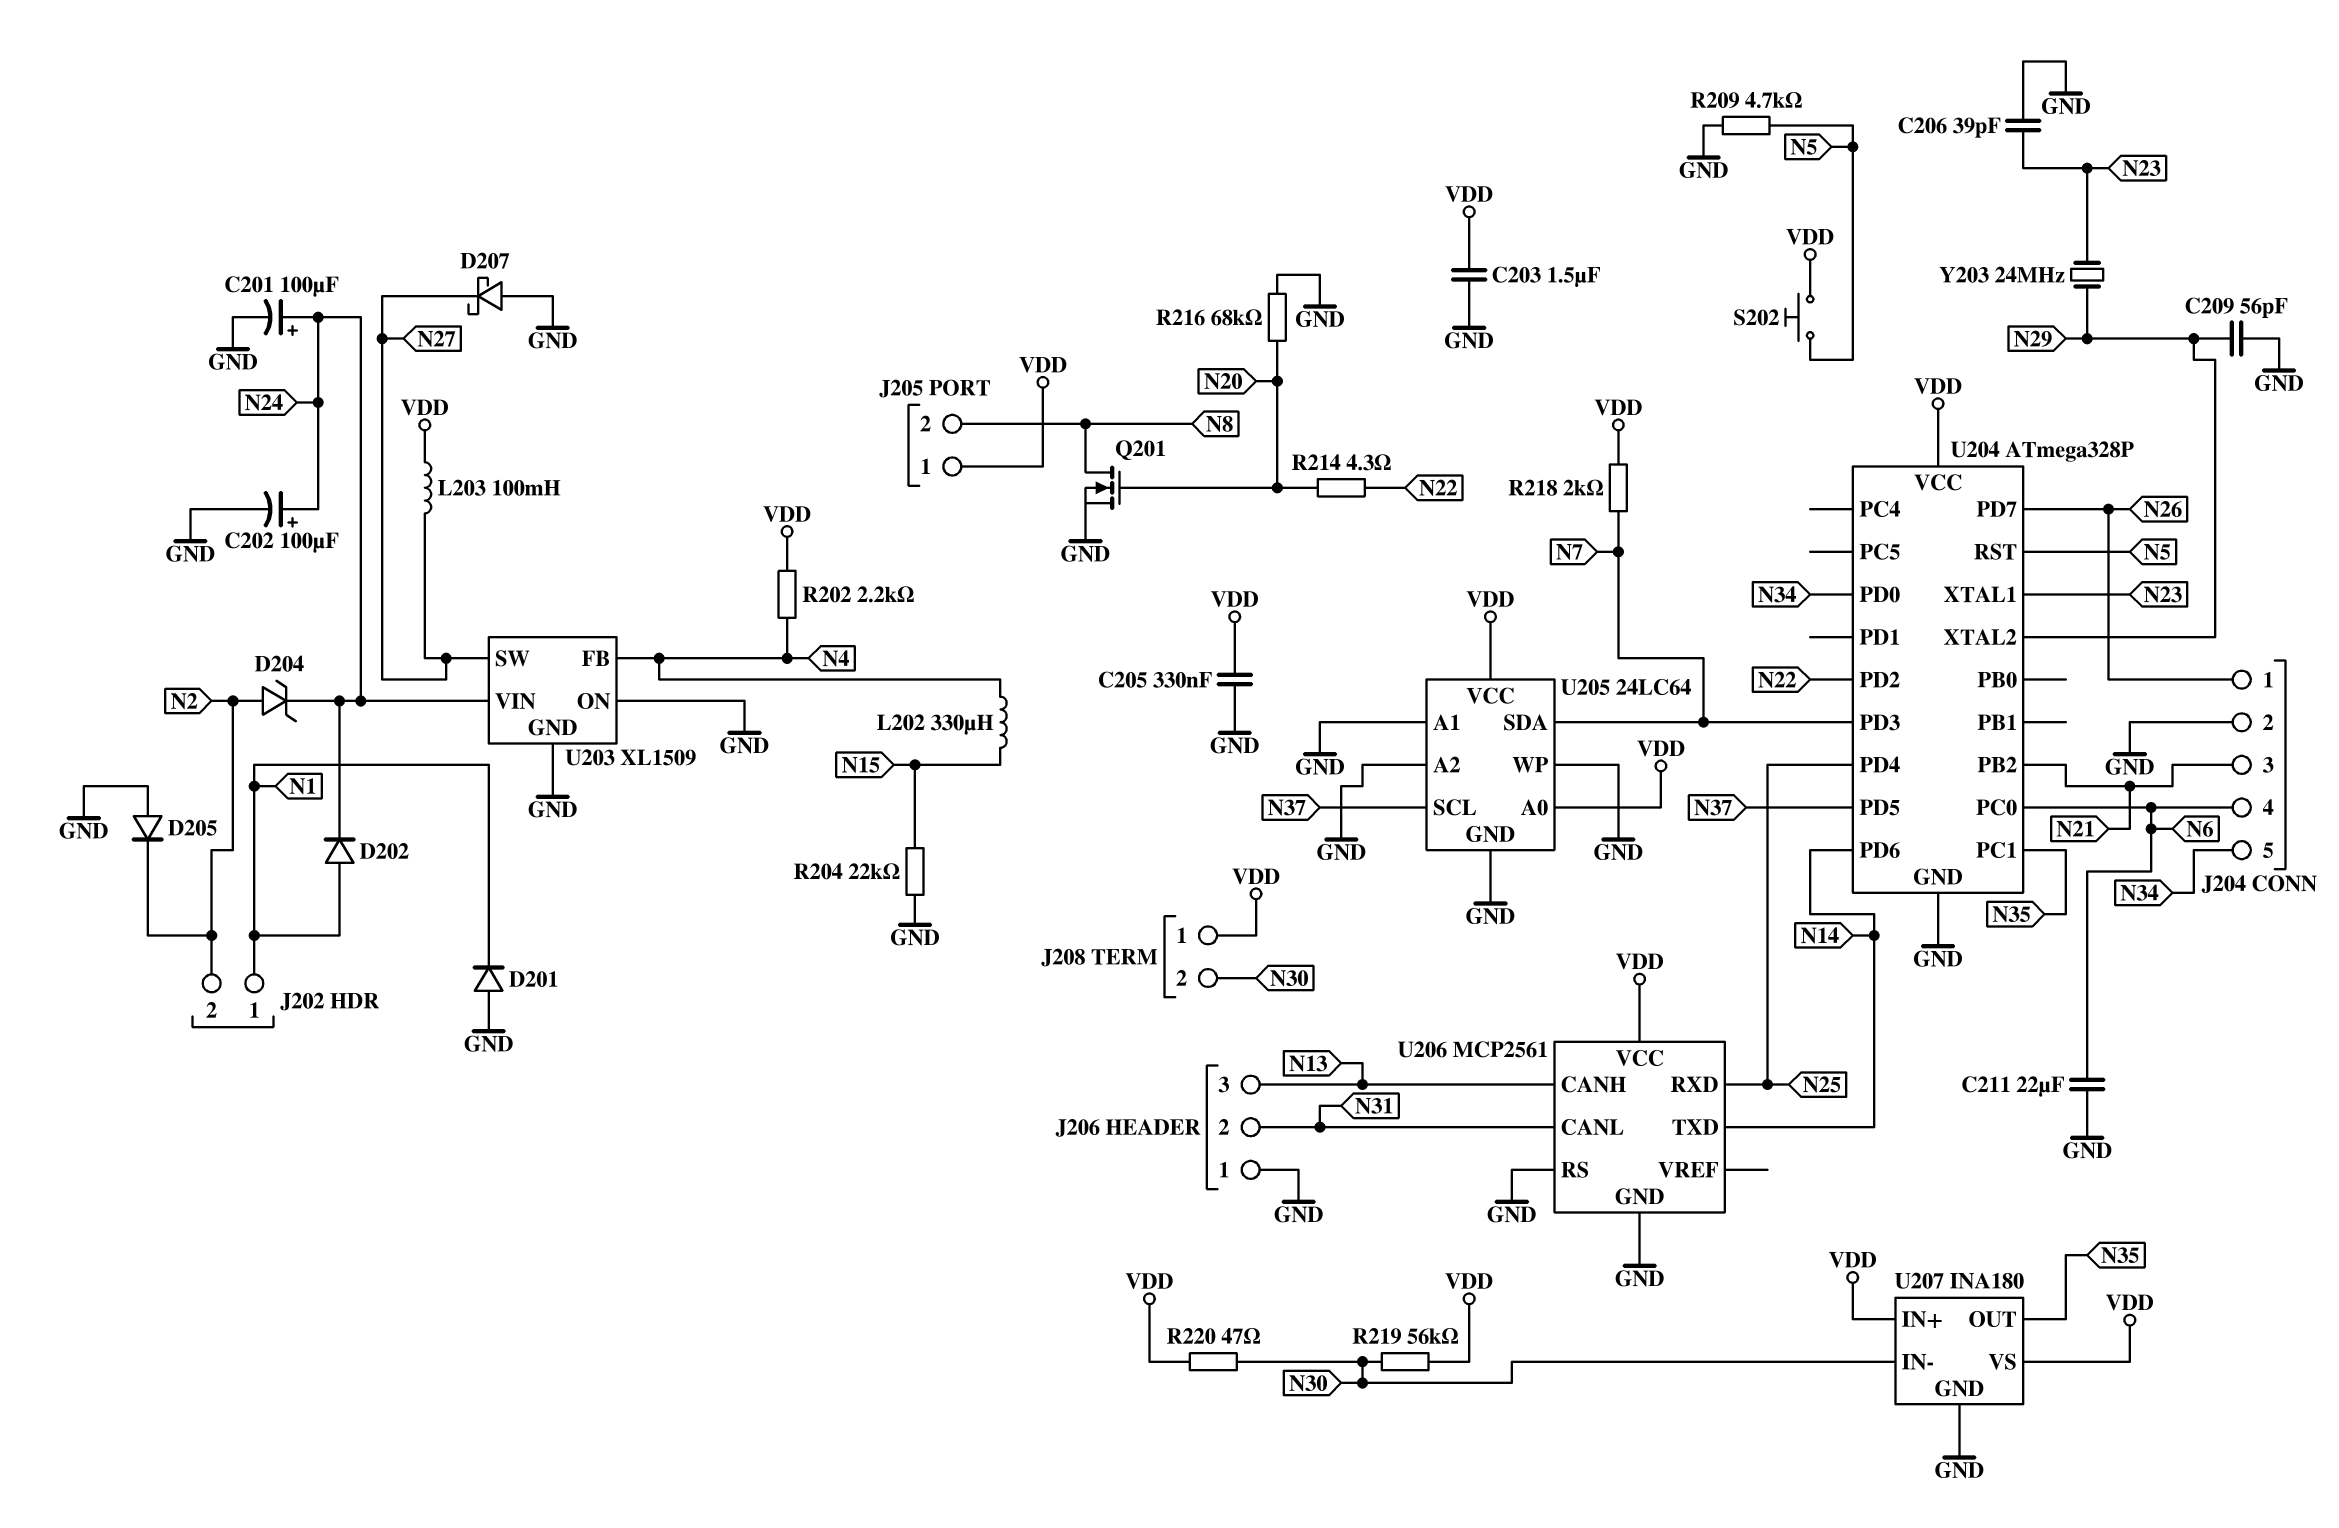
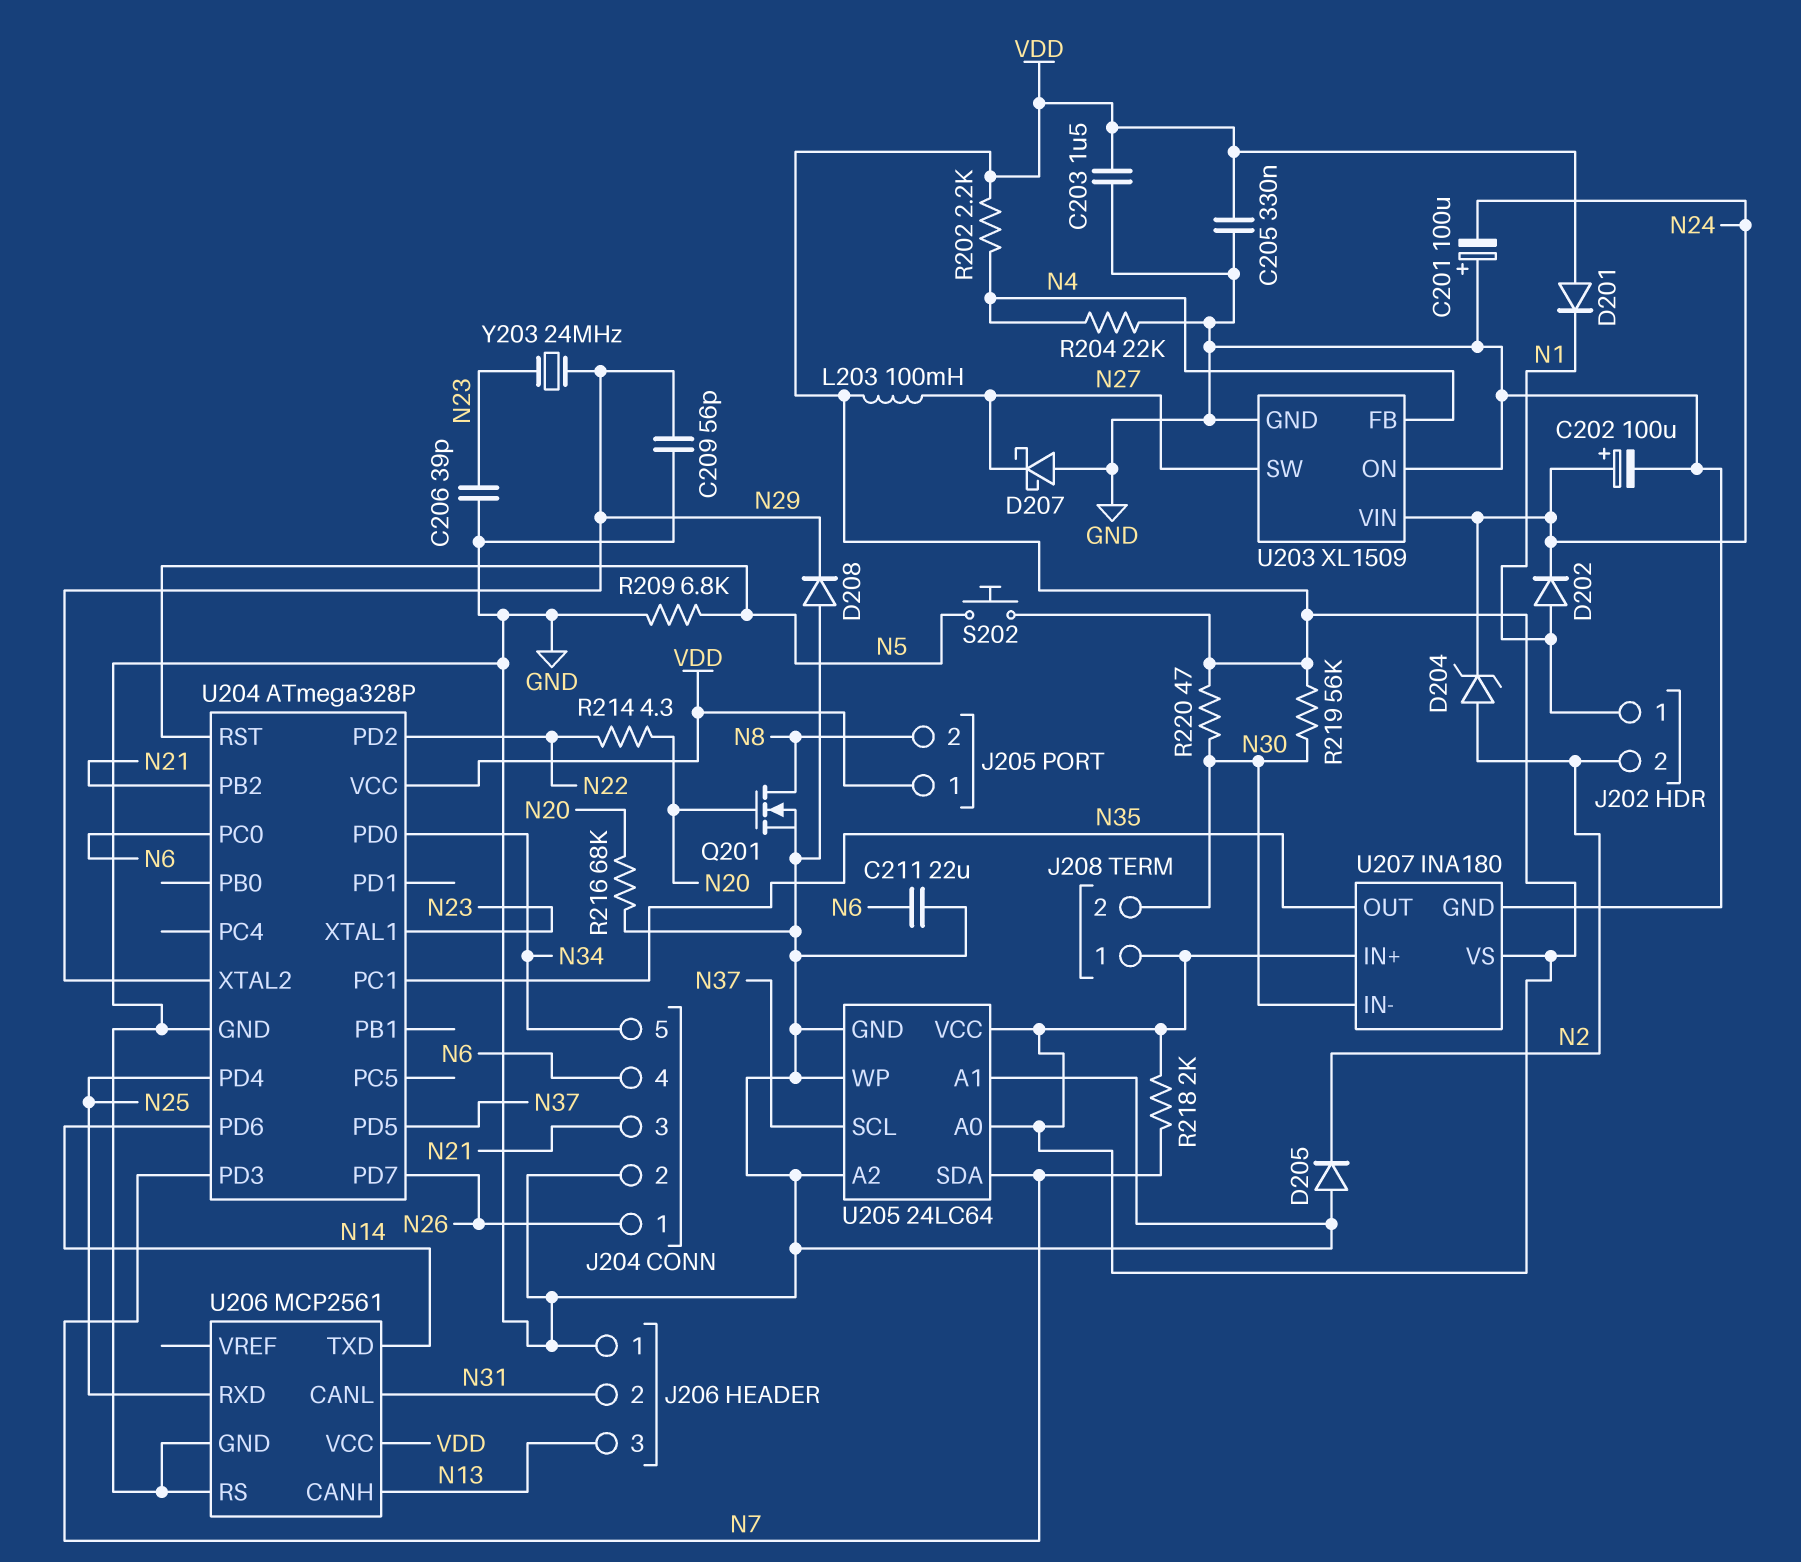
C201: 100uF (plus N24, minus GND) -> 100uF (plus GND, minus N24)
D201: diode (A GND, K N1) -> diode (A VDD, K N1)
D208: none -> diode (A GND, K N29)
L202: 330uH (N4, N15) -> none
R204: 22k (GND, N15) -> 22k (GND, N4)
R209: 4.7k (GND, N5) -> 6.8k (GND, N5)

